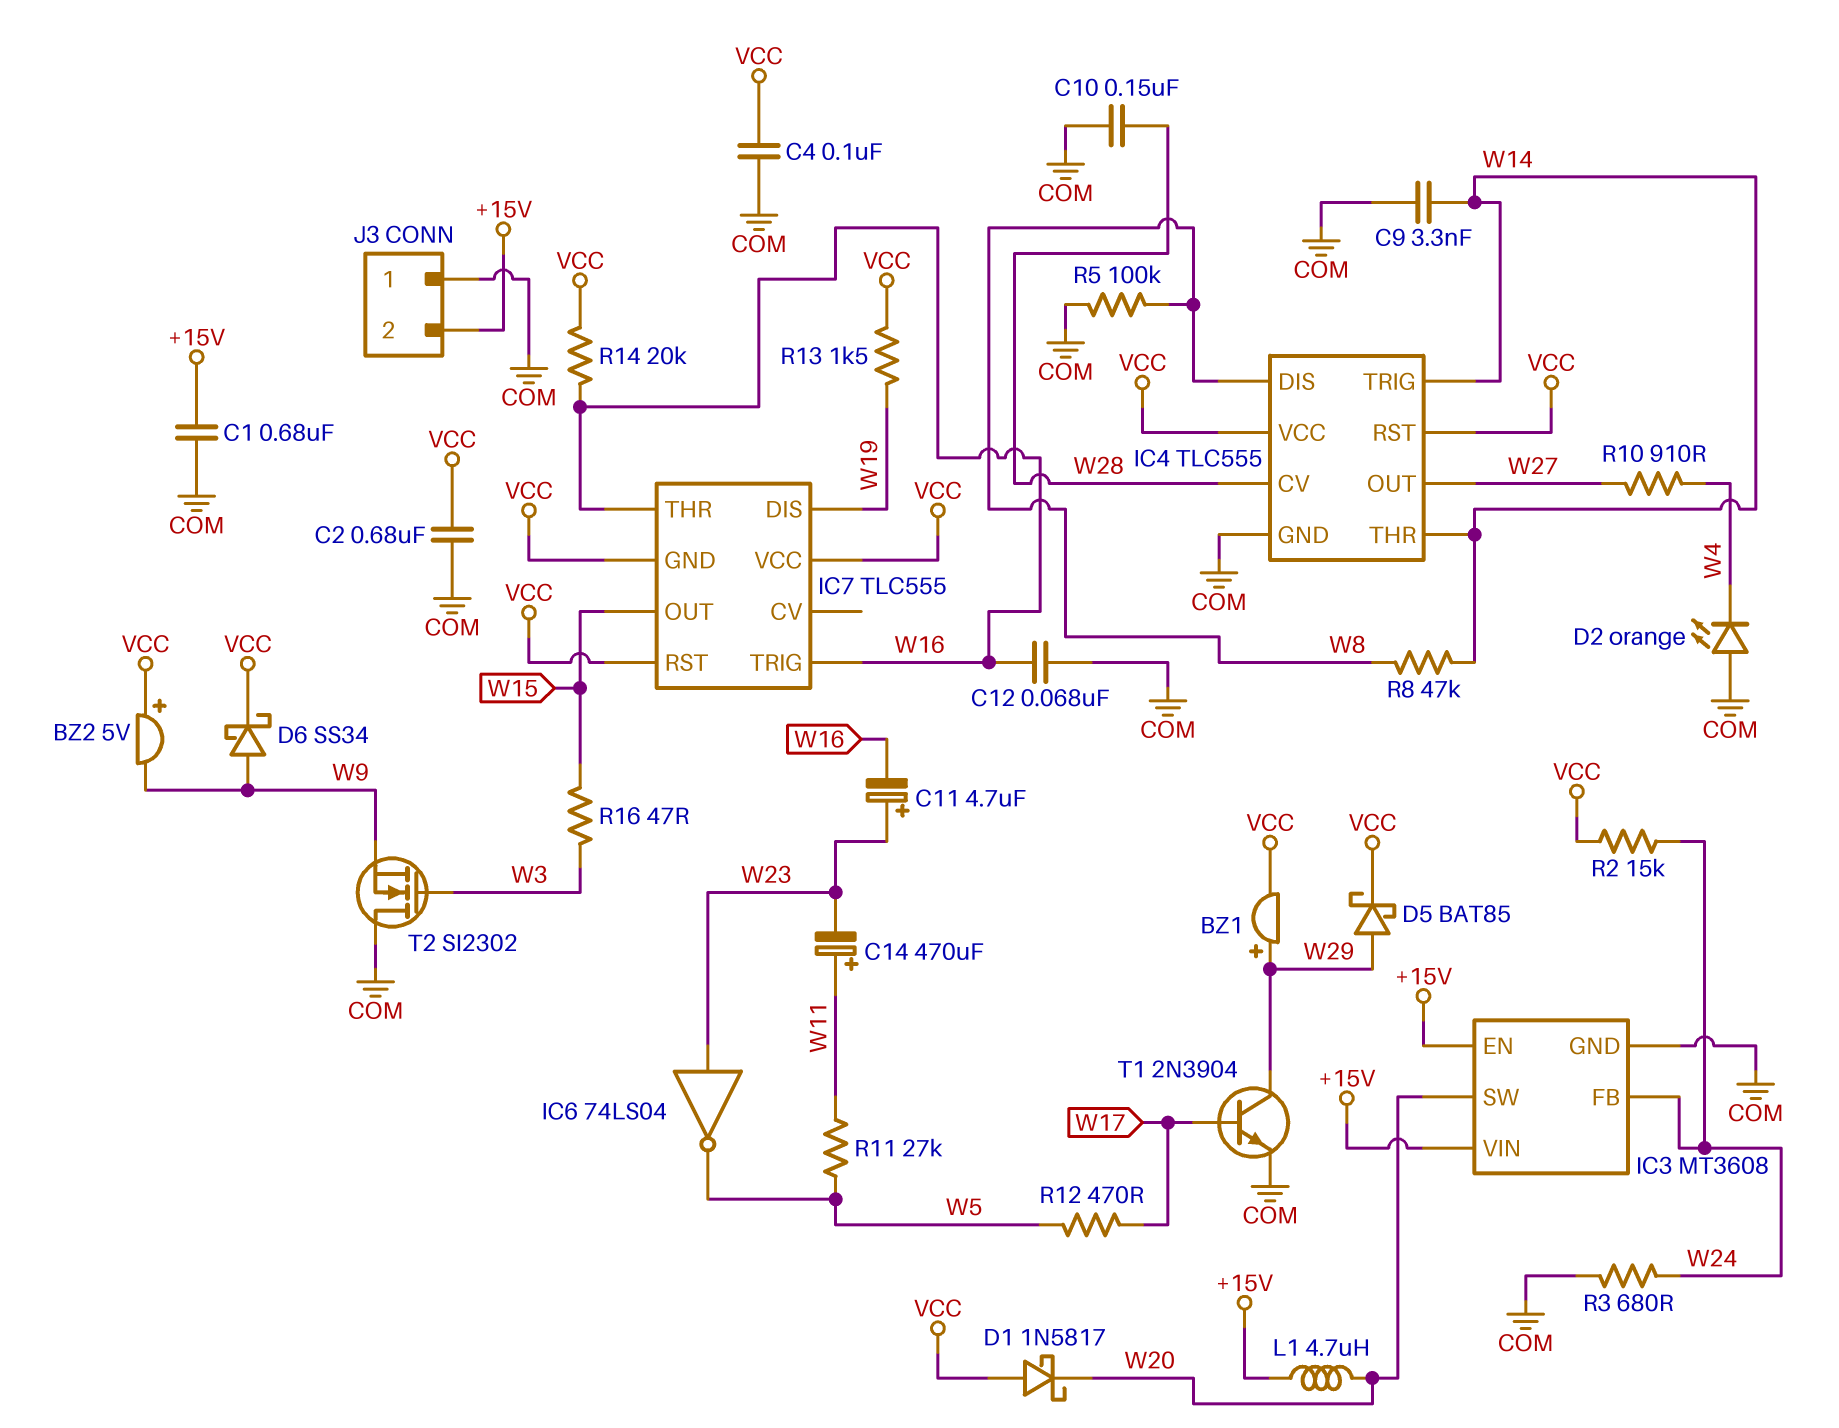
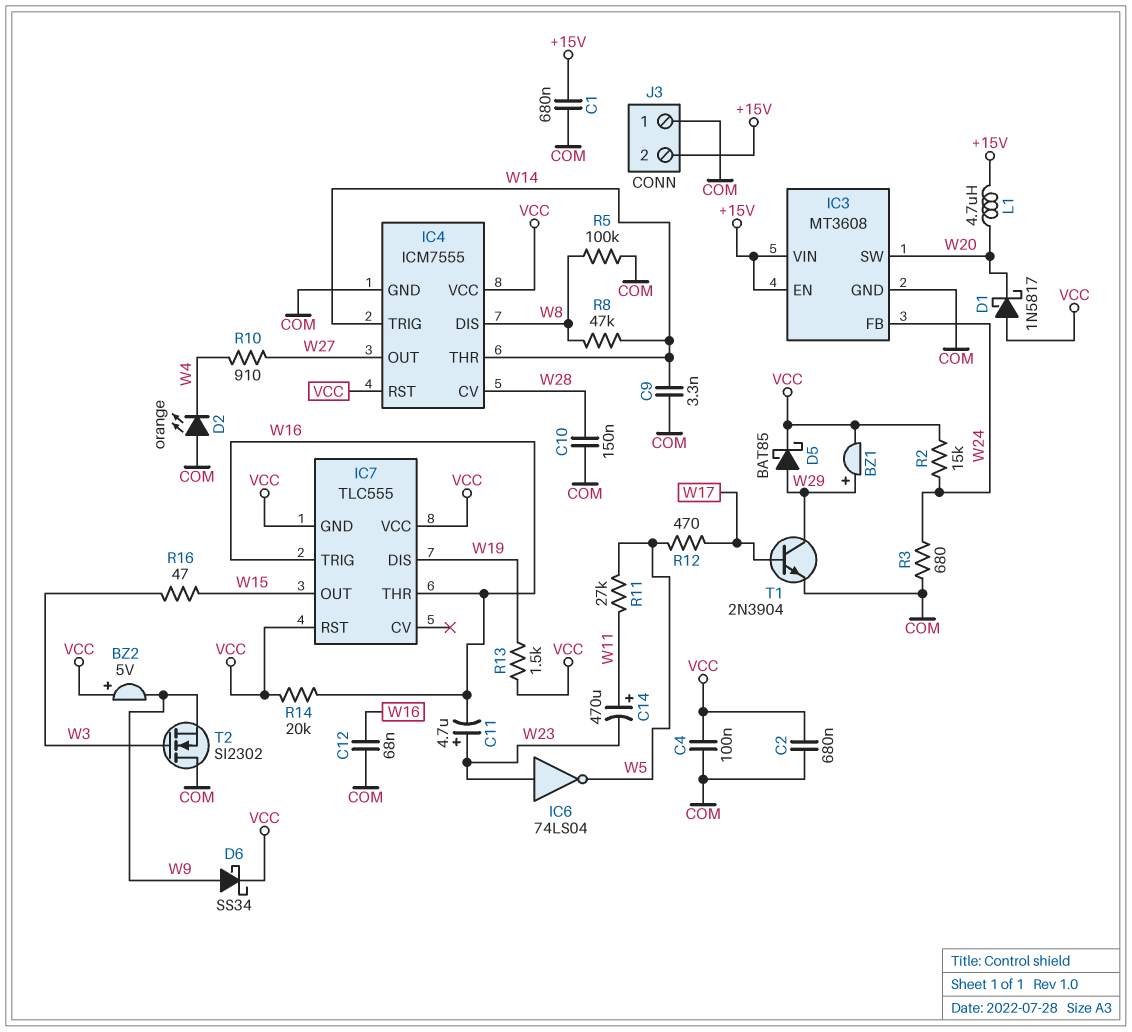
IC4: TLC555 -> ICM7555

